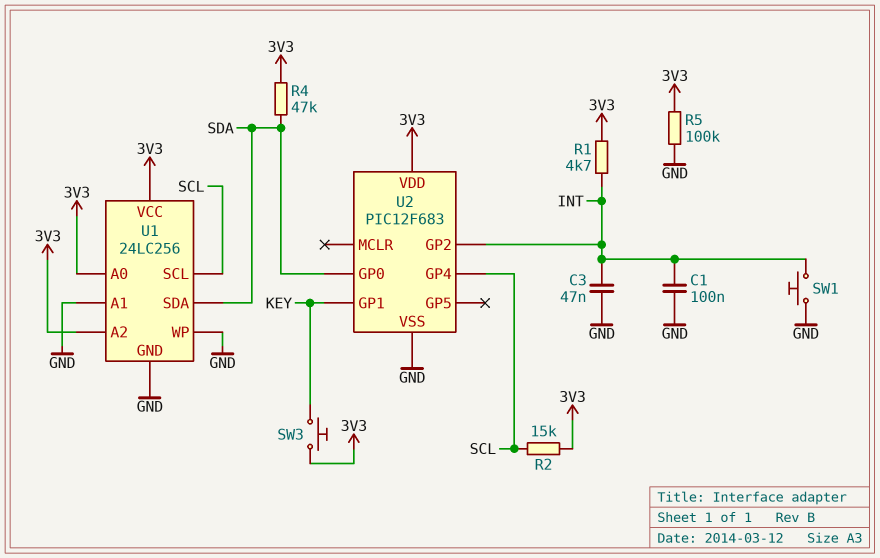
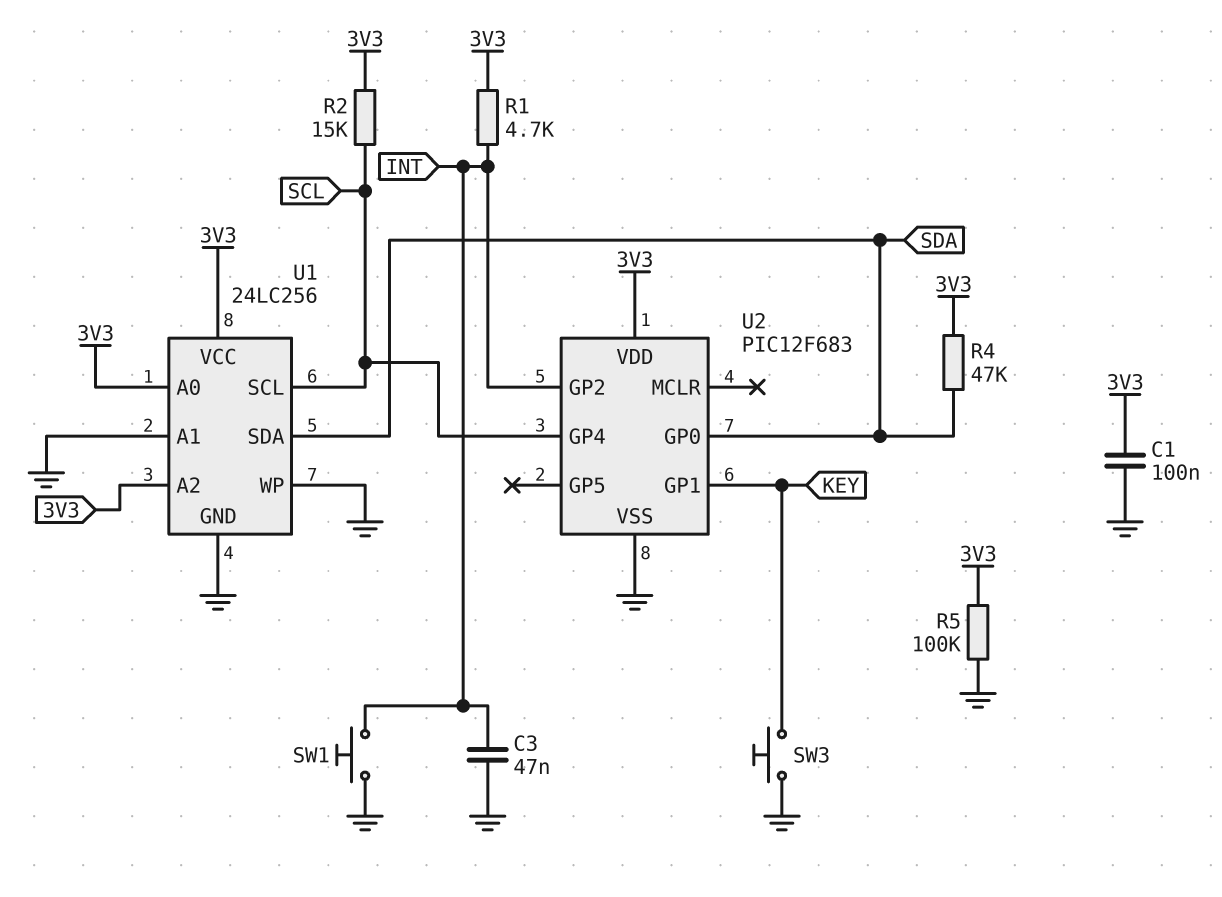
C1: 100nF (GND, INT) -> 100nF (3V3, GND)
SW3: button (3V3, KEY) -> button (GND, KEY)

